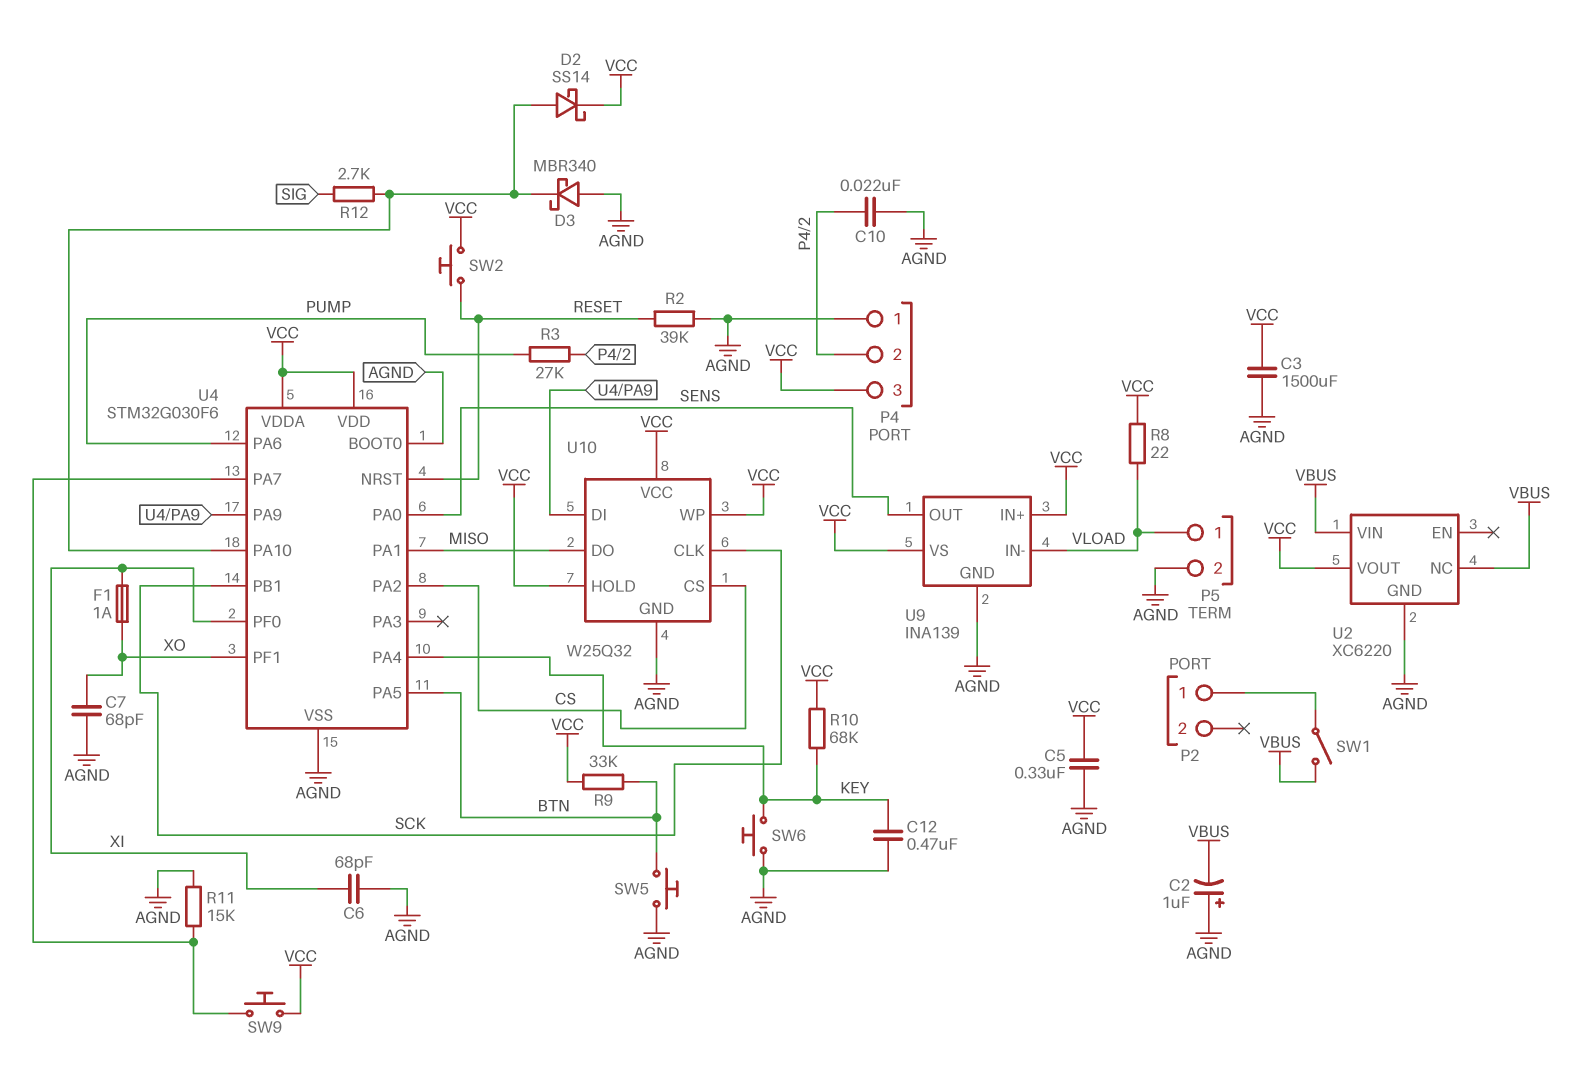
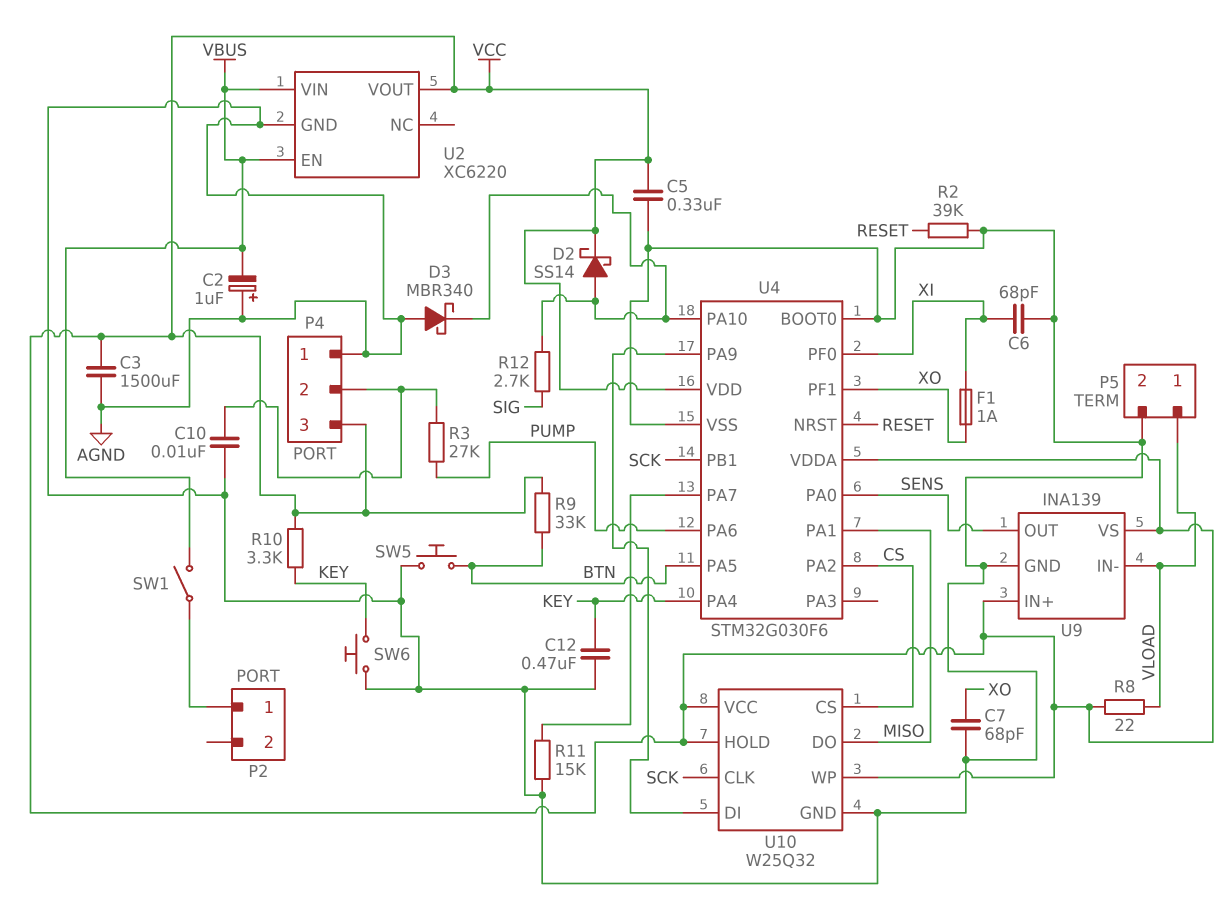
C10: 22nF (AGND, P4/2) -> 10nF (AGND, P4/2)
R10: 68k (KEY, VCC) -> 3.3k (KEY, VCC)
SW2: button (RESET, VCC) -> none
SW9: button (U4/PA7, VCC) -> none
U2 pin EN: none -> VBUS
U2 pin NC: VBUS -> none

